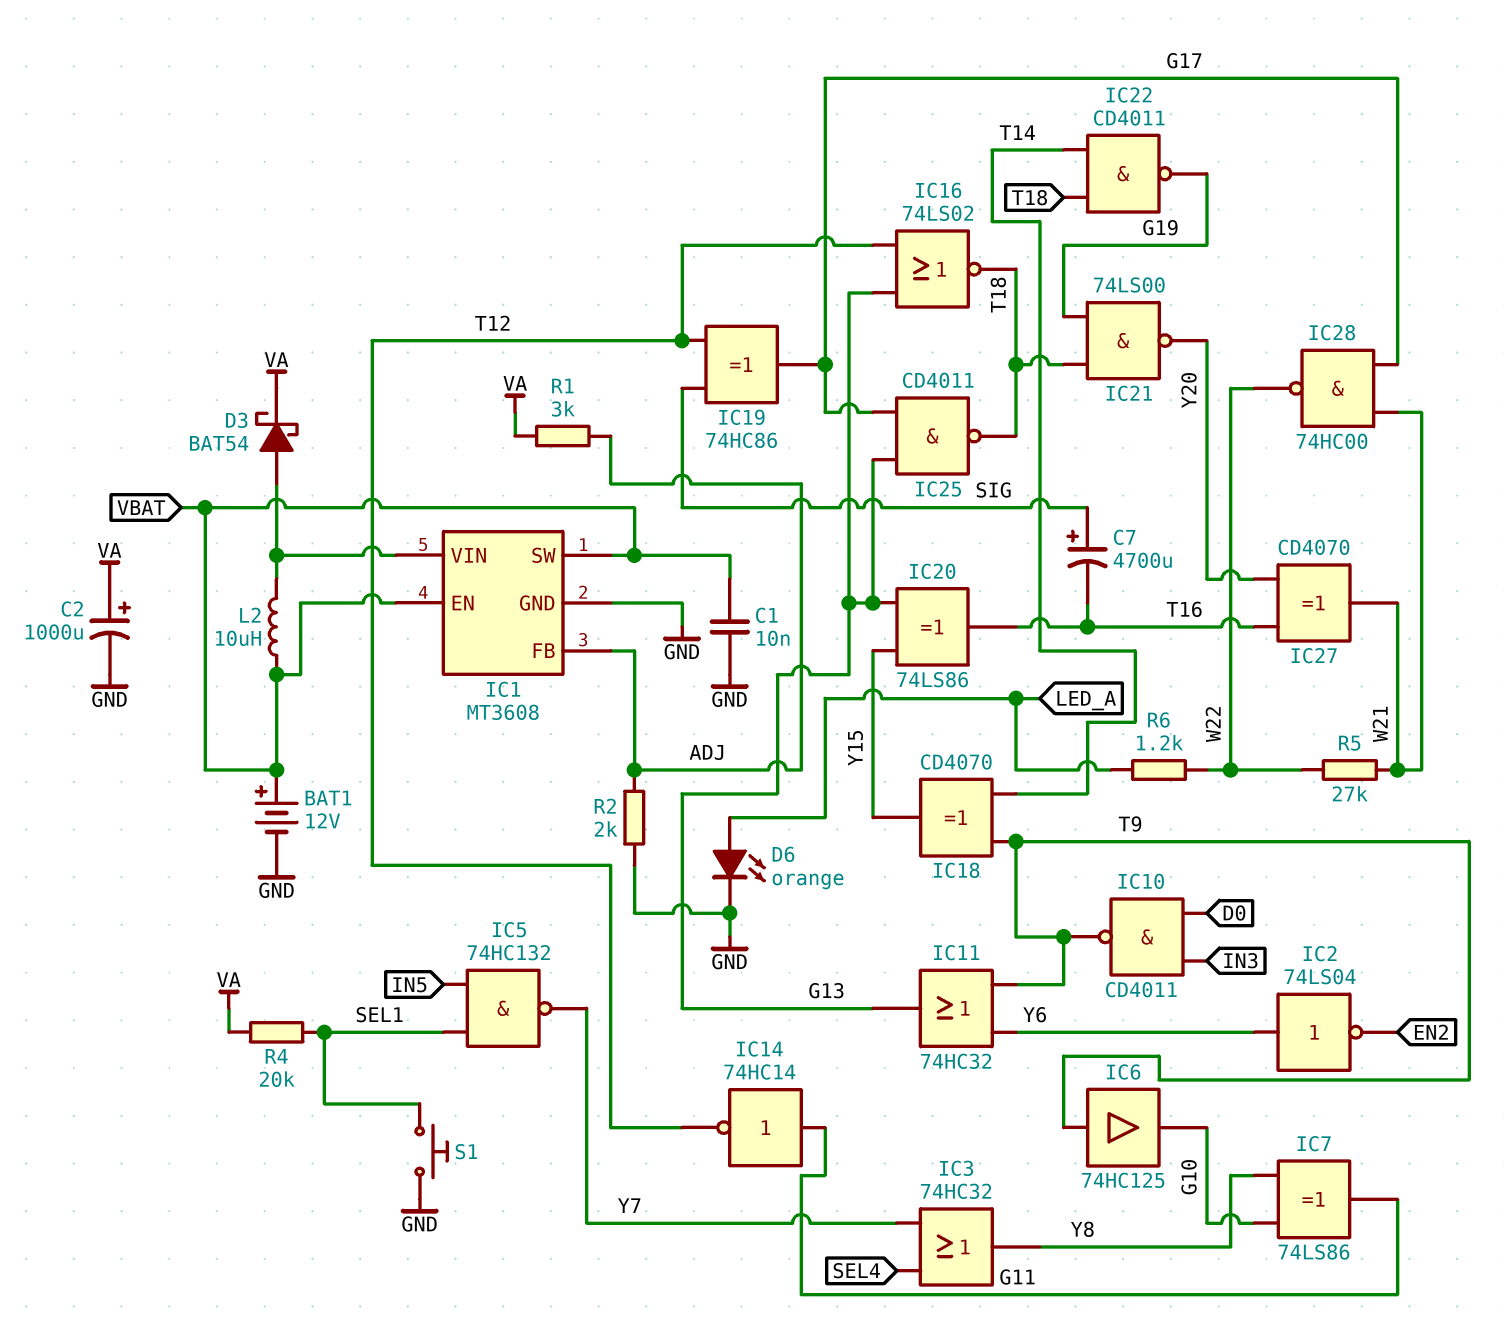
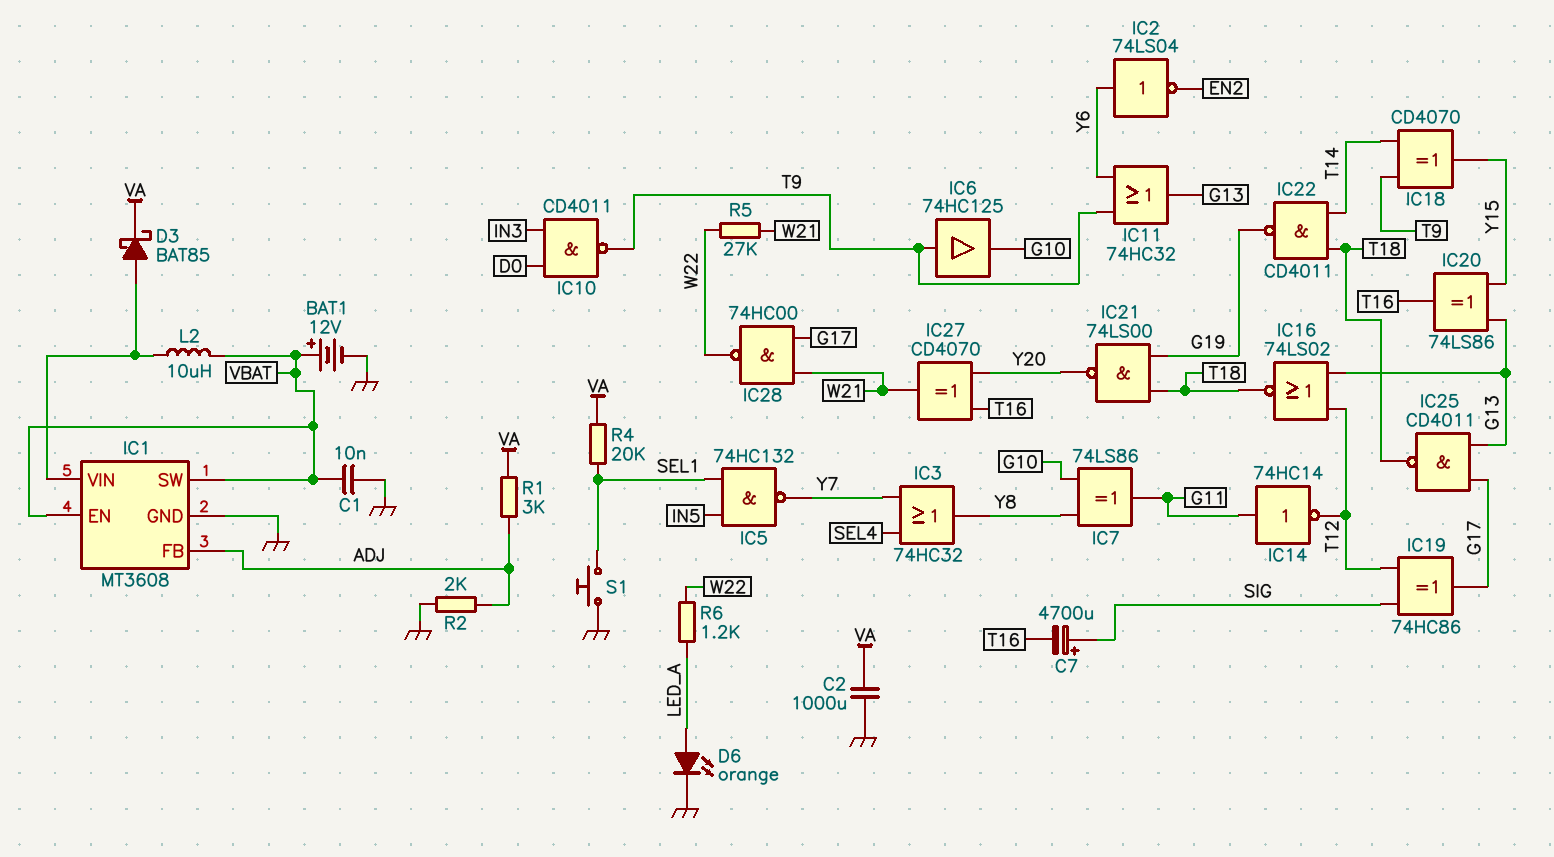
C2: 1000uF (plus VA, minus GND) -> 1000uF (GND, VA)
D3: schottky BAT54 (A IC1/VIN, K VA) -> schottky BAT85 (A IC1/VIN, K VA)

